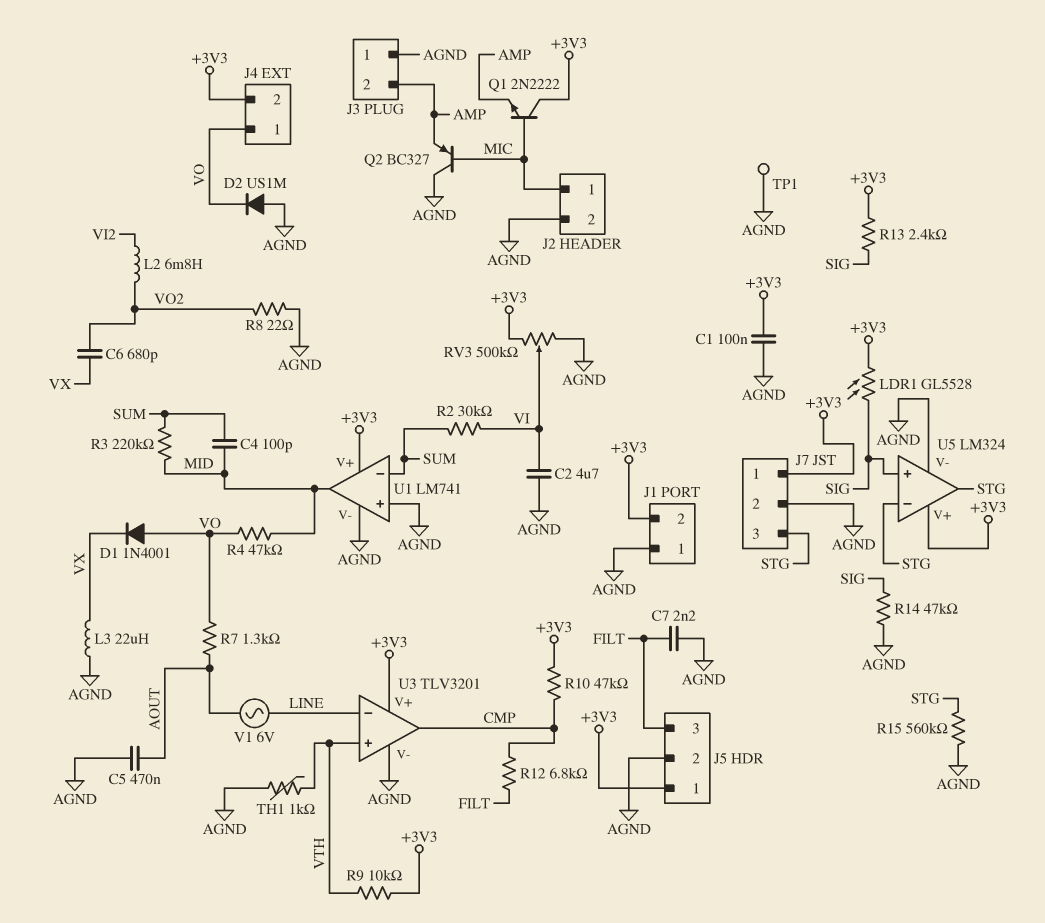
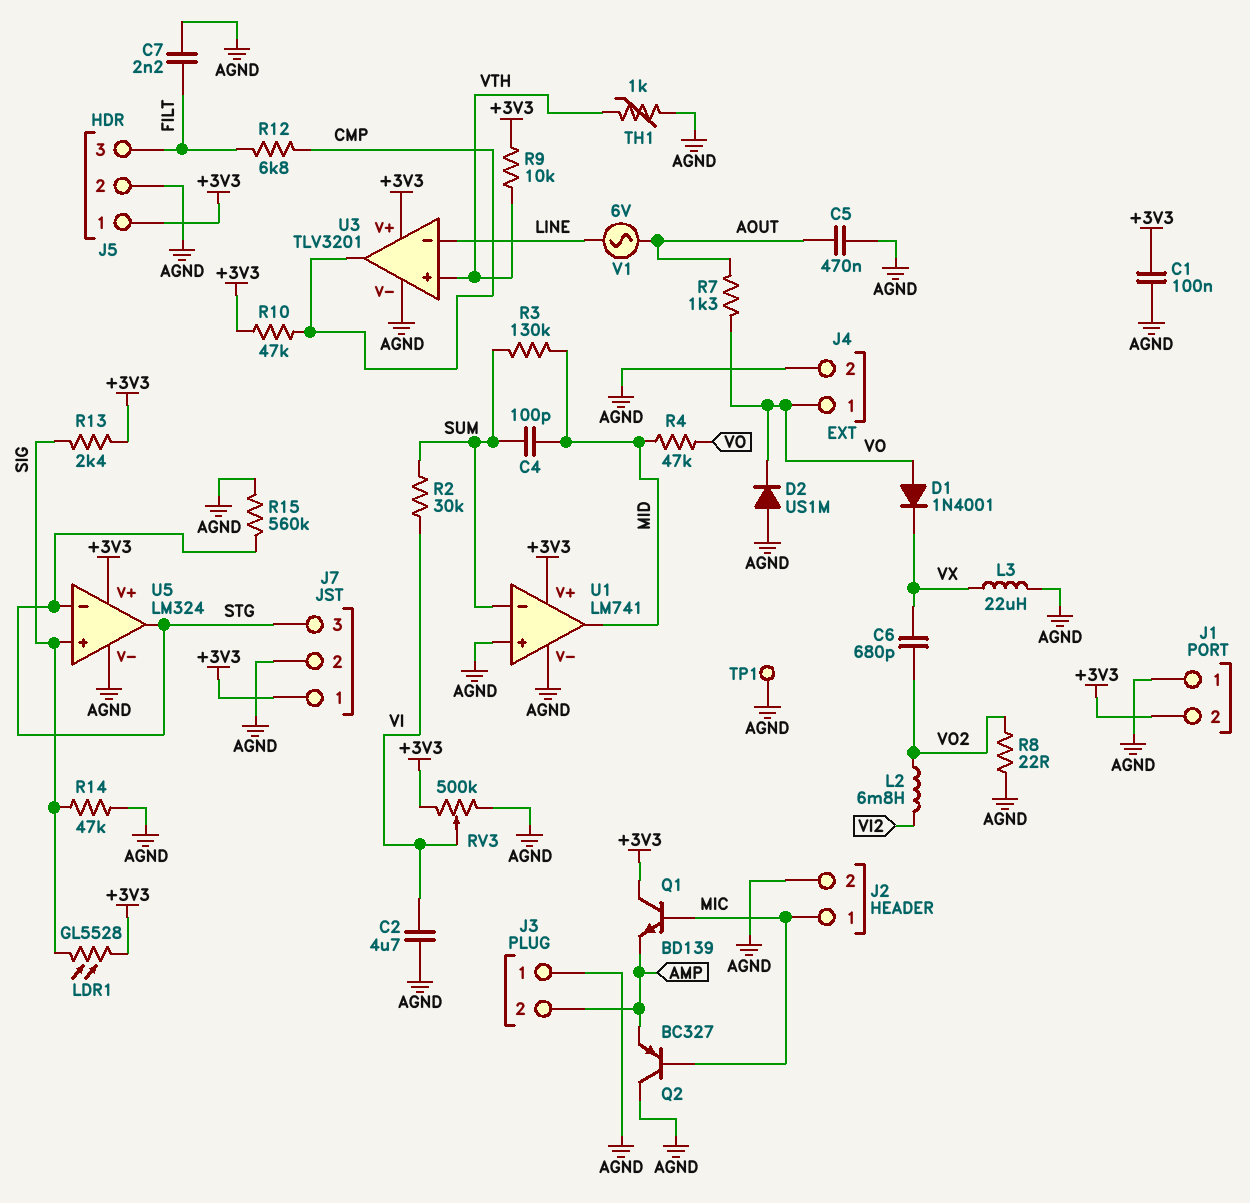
J4 pin 2: +3V3 -> AGND
Q1: NPN 2N2222 (B MIC, C +3V3, E AMP) -> NPN BD139 (B MIC, C +3V3, E AMP)
R3: 220k (MID, SUM) -> 130k (MID, SUM)

